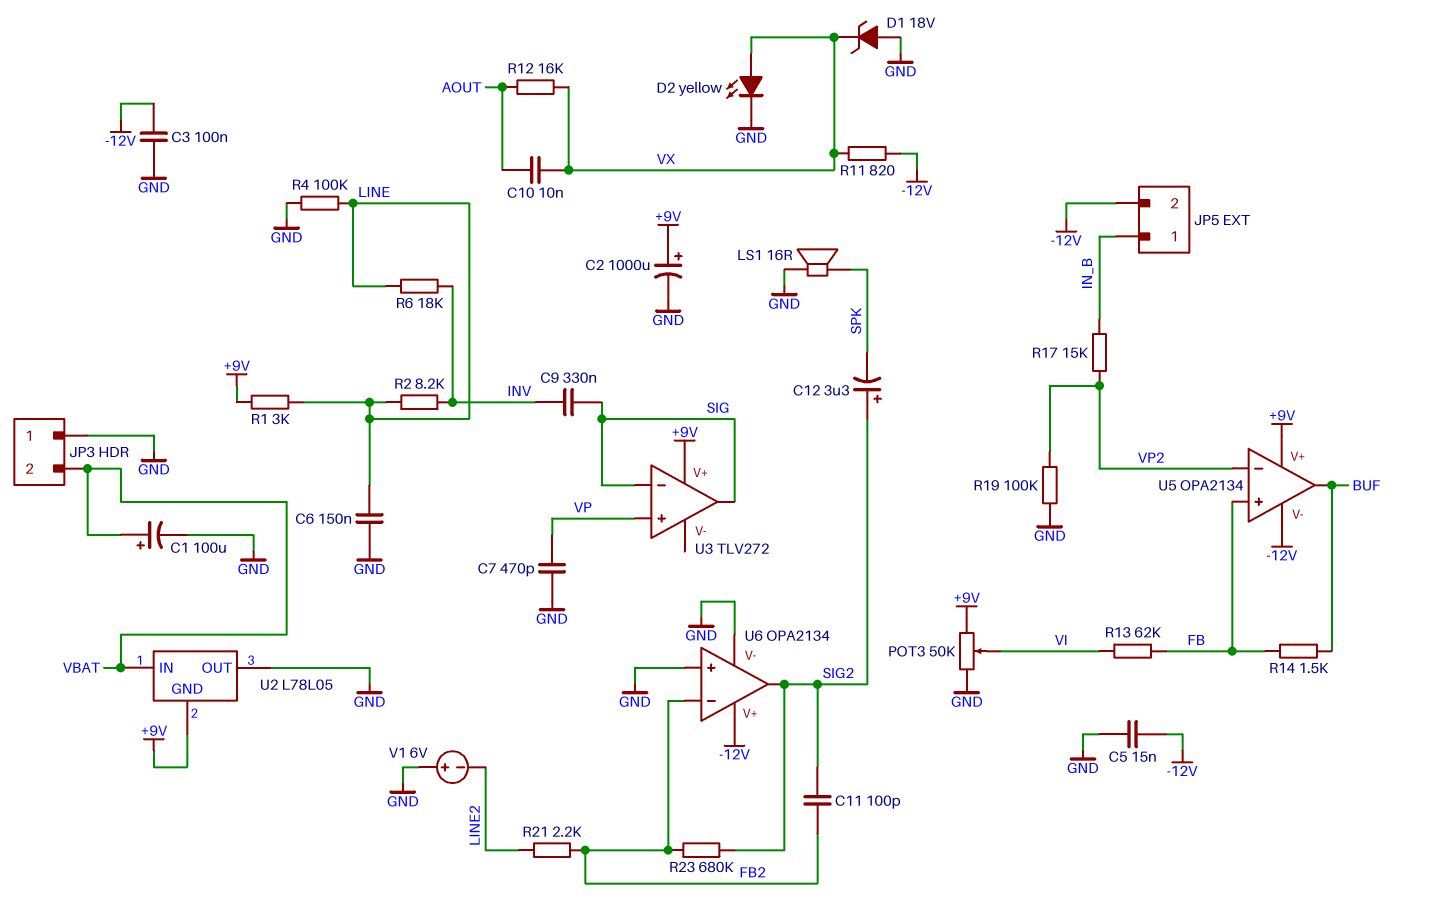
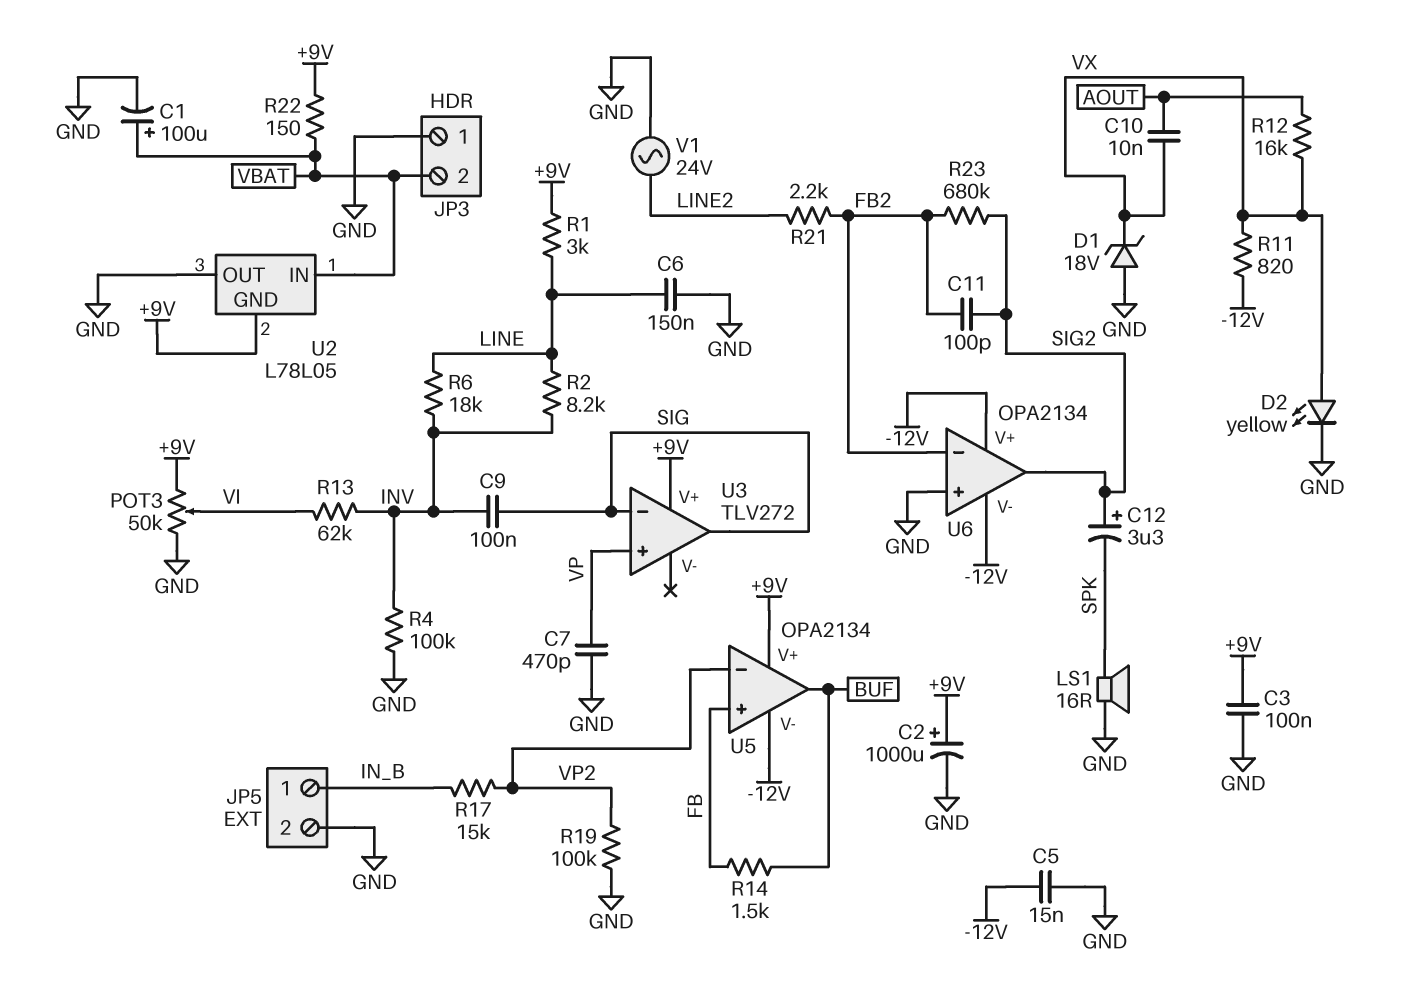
C3: 100nF (-12V, GND) -> 100nF (+9V, GND)
C9: 330nF (INV, SIG) -> 100nF (INV, SIG)
JP5 pin 2: -12V -> GND
R4: 100k (GND, LINE) -> 100k (GND, INV)
R13: 62k (FB, VI) -> 62k (INV, VI)
R22: none -> 150 (+9V, VBAT)
U6 pin V-: GND -> -12V
V1: 6V (plus GND, minus LINE2) -> AC 24V (GND, LINE2)

